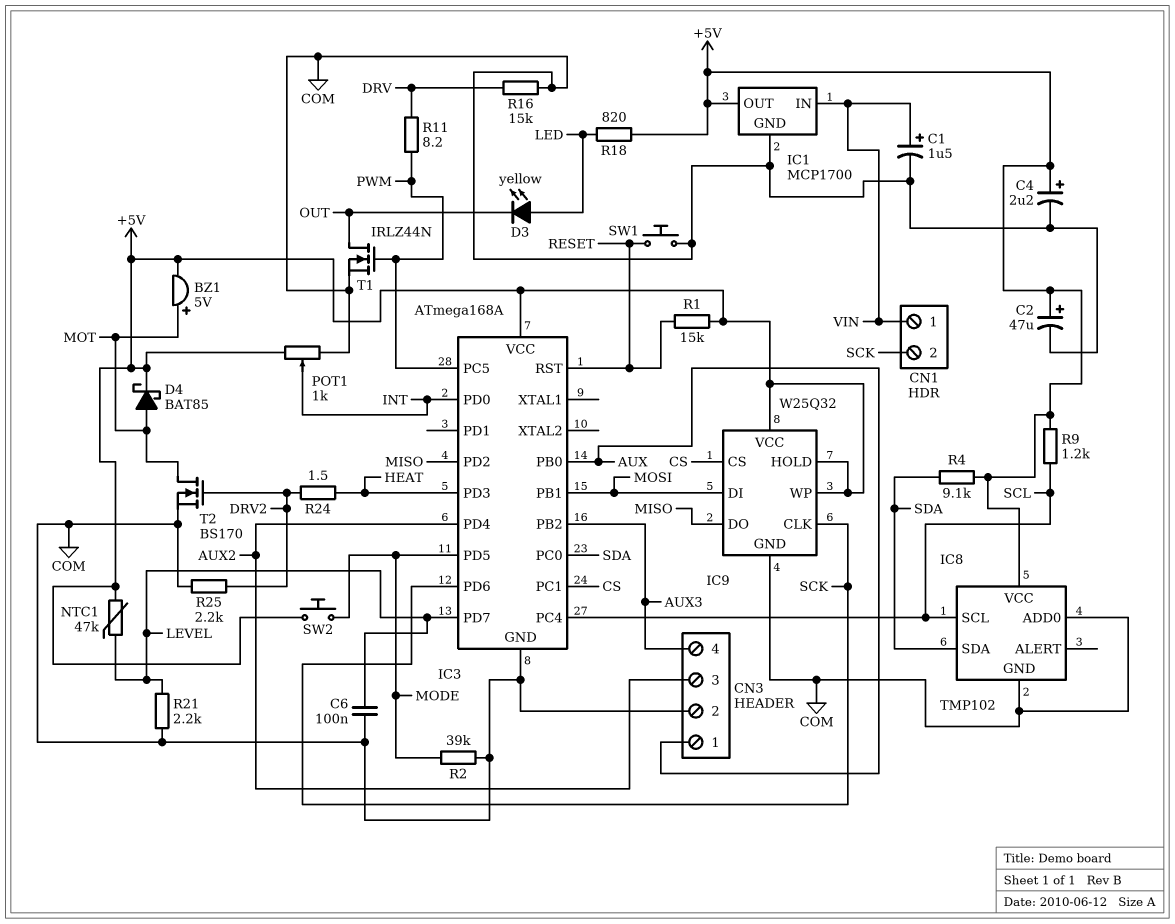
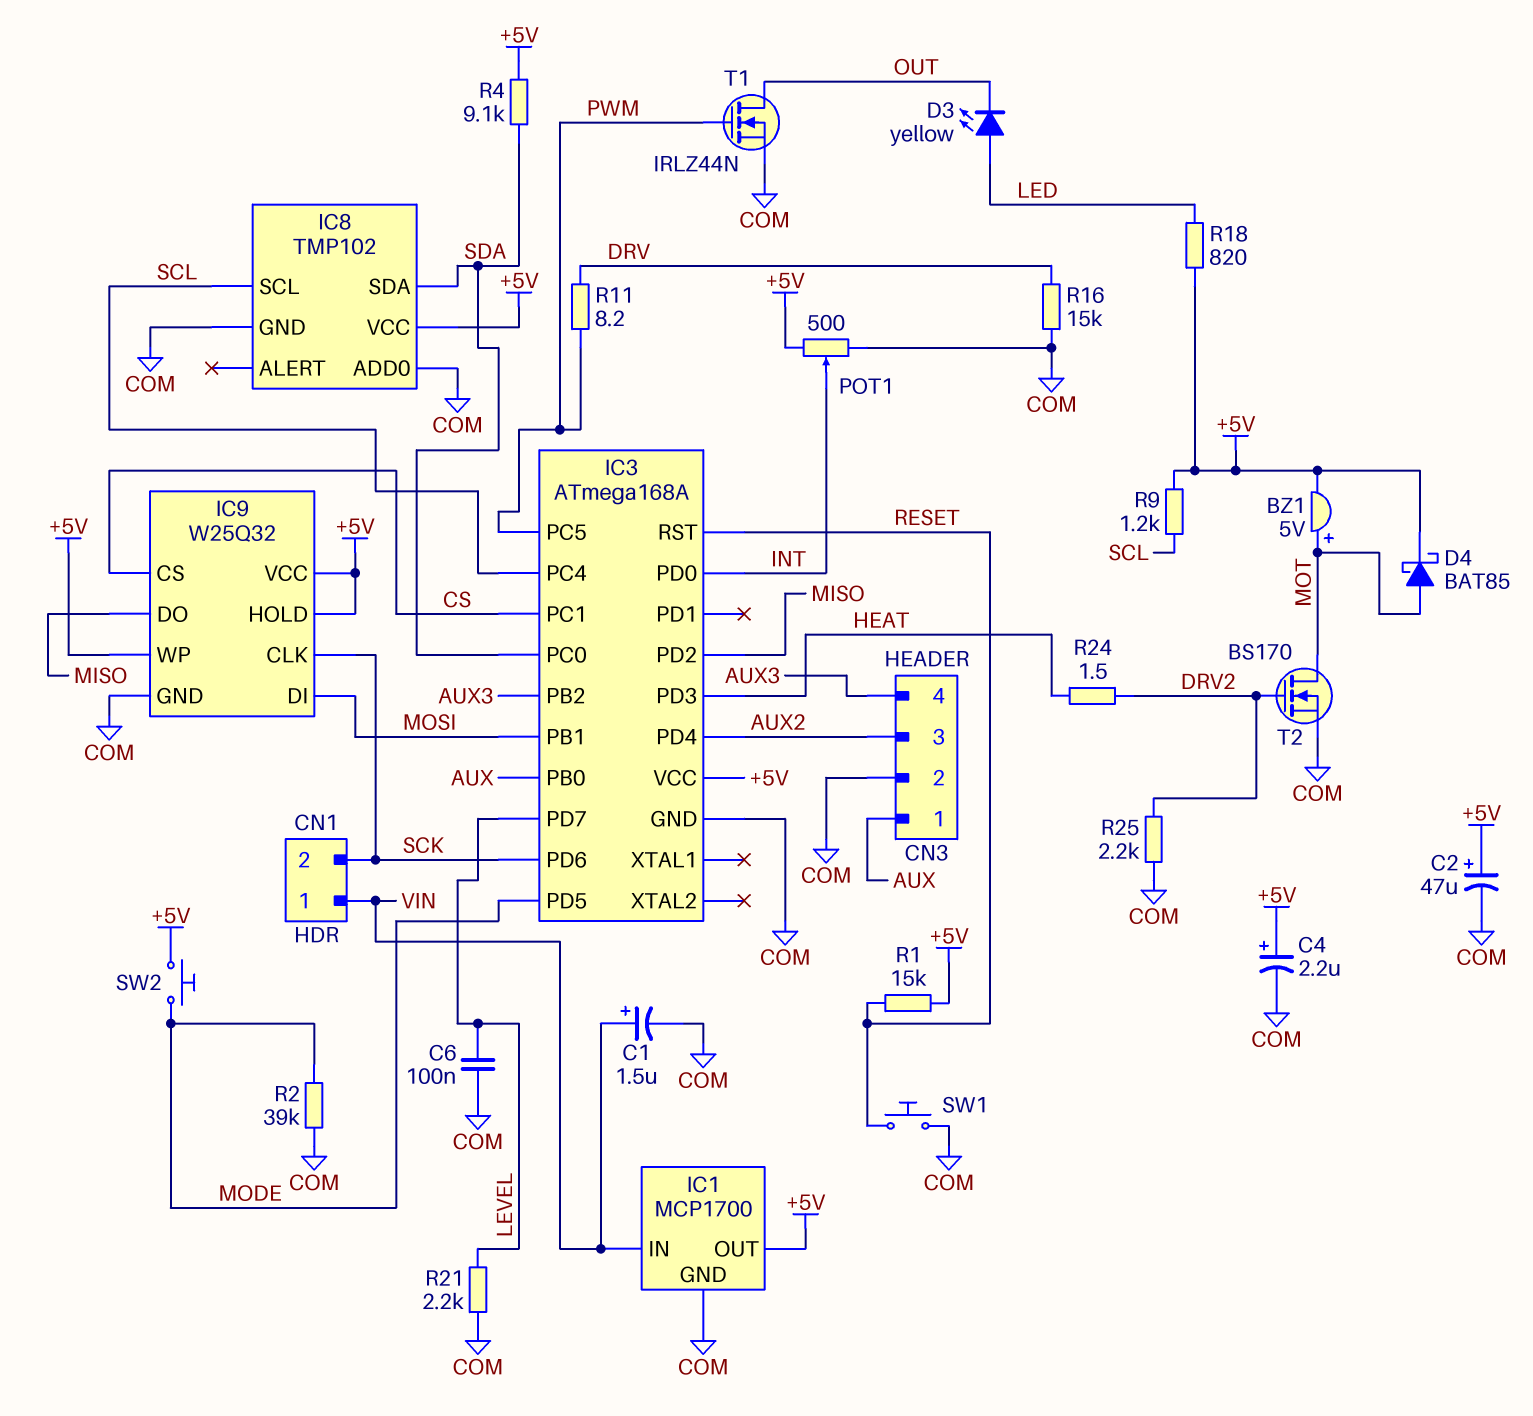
NTC1: 47k (+5V, LEVEL) -> none
POT1: 1k (+5V, COM, wiper INT) -> 500 (+5V, COM, wiper INT)

